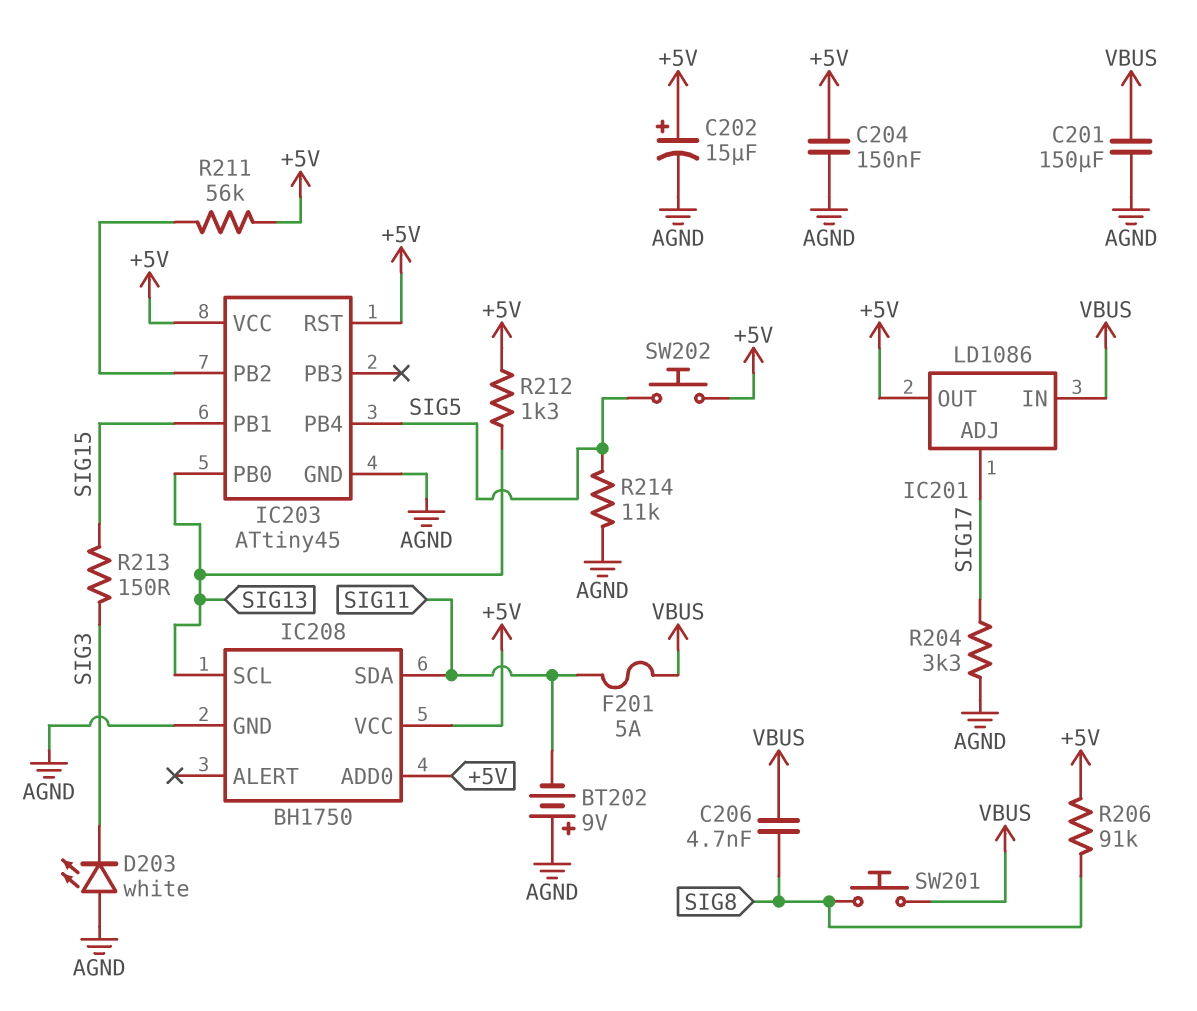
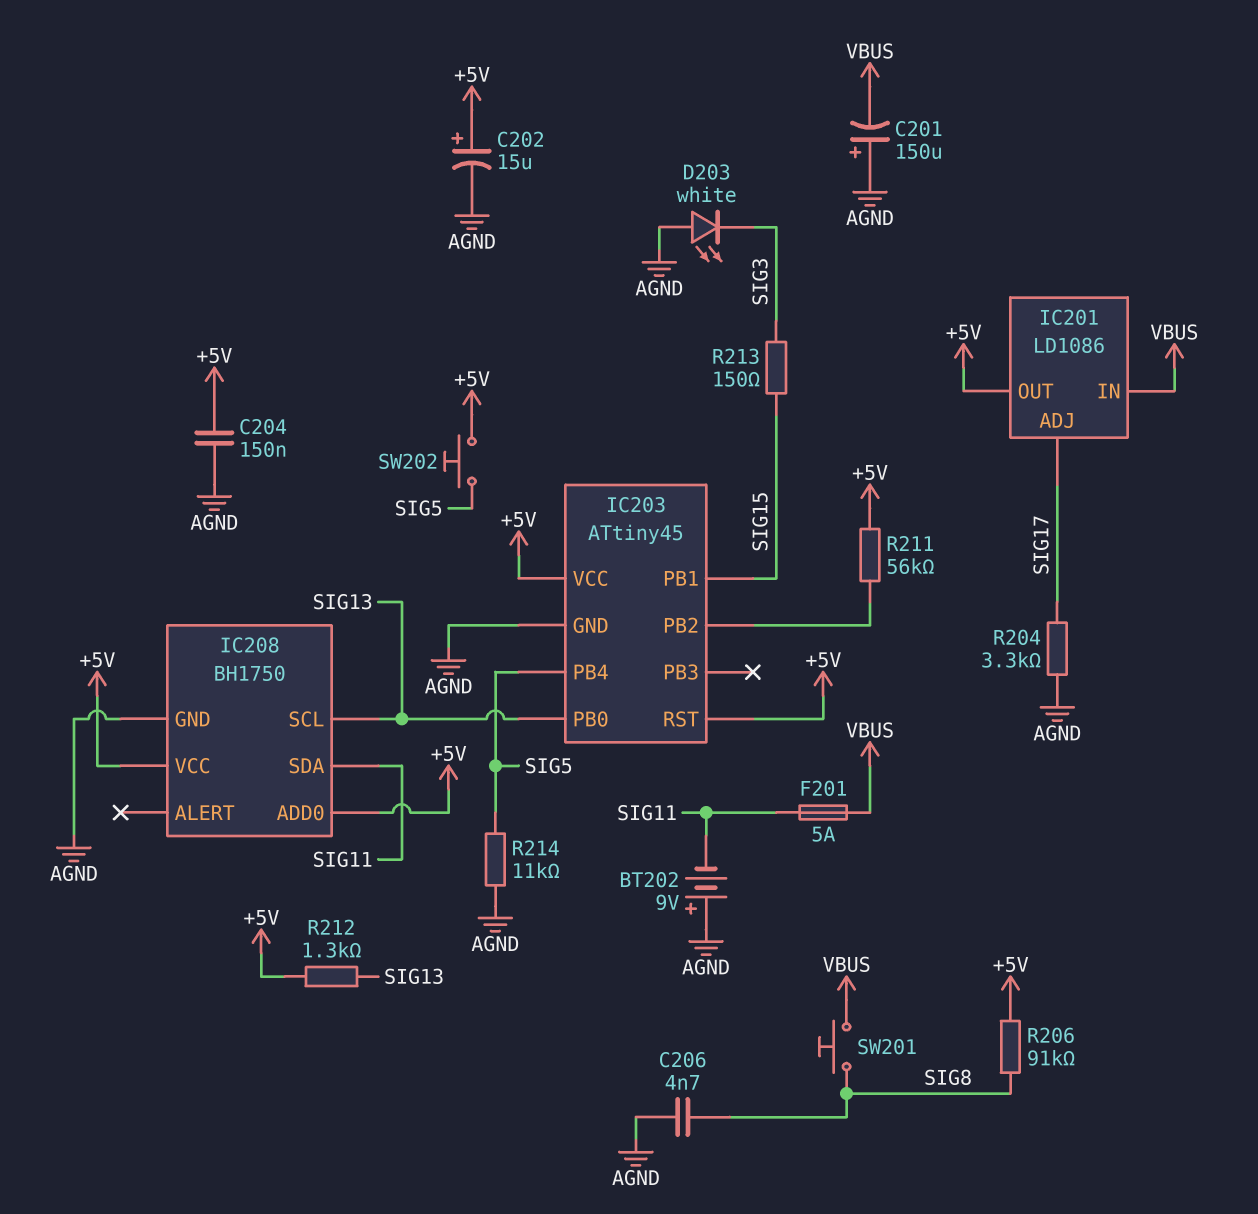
C201: 150uF (AGND, VBUS) -> 150uF (plus AGND, minus VBUS)
C206: 4.7nF (SIG8, VBUS) -> 4.7nF (AGND, SIG8)

